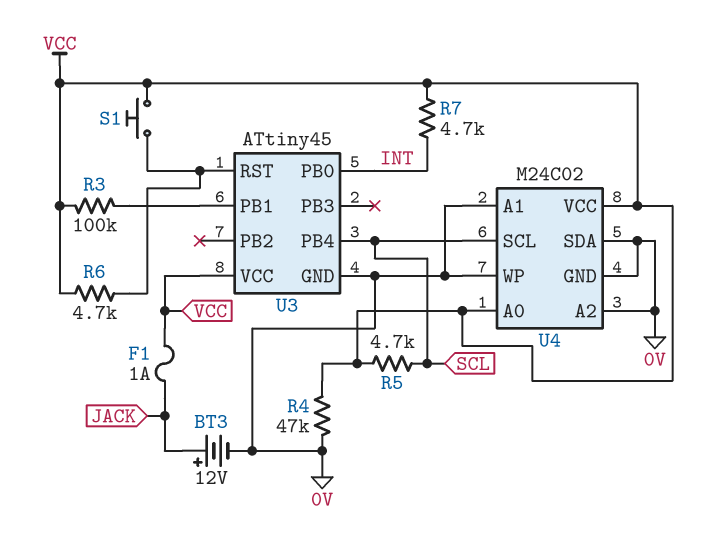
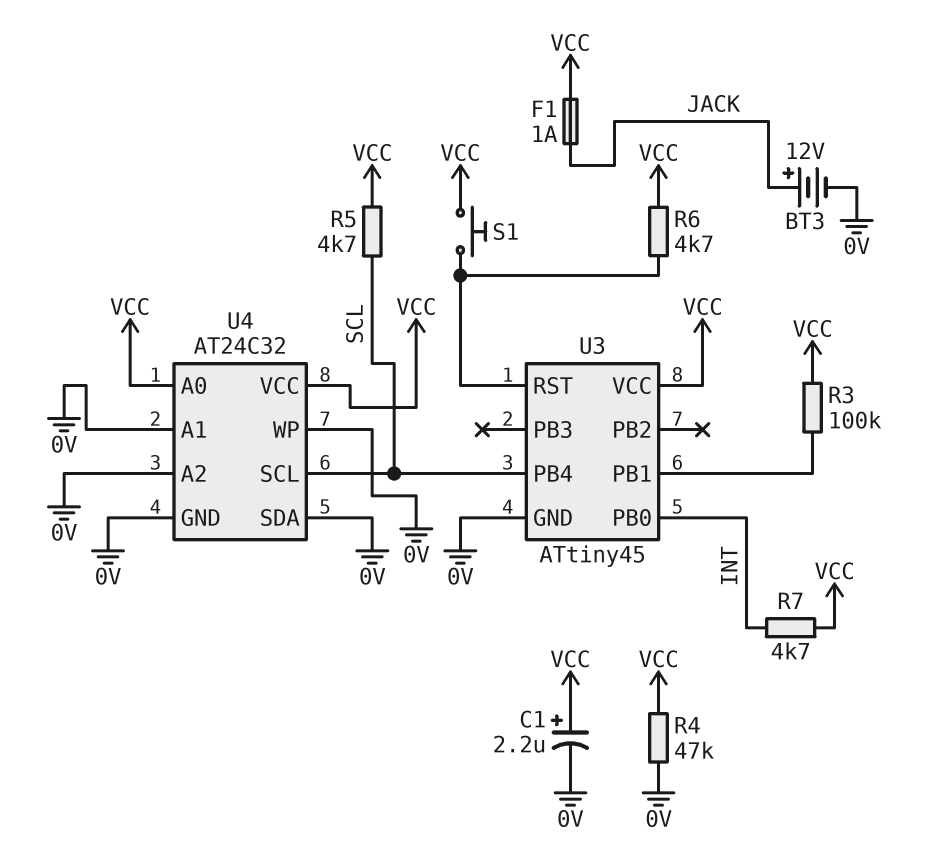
C1: none -> 2.2uF (plus VCC, minus 0V)
U4: M24C02 -> AT24C32

